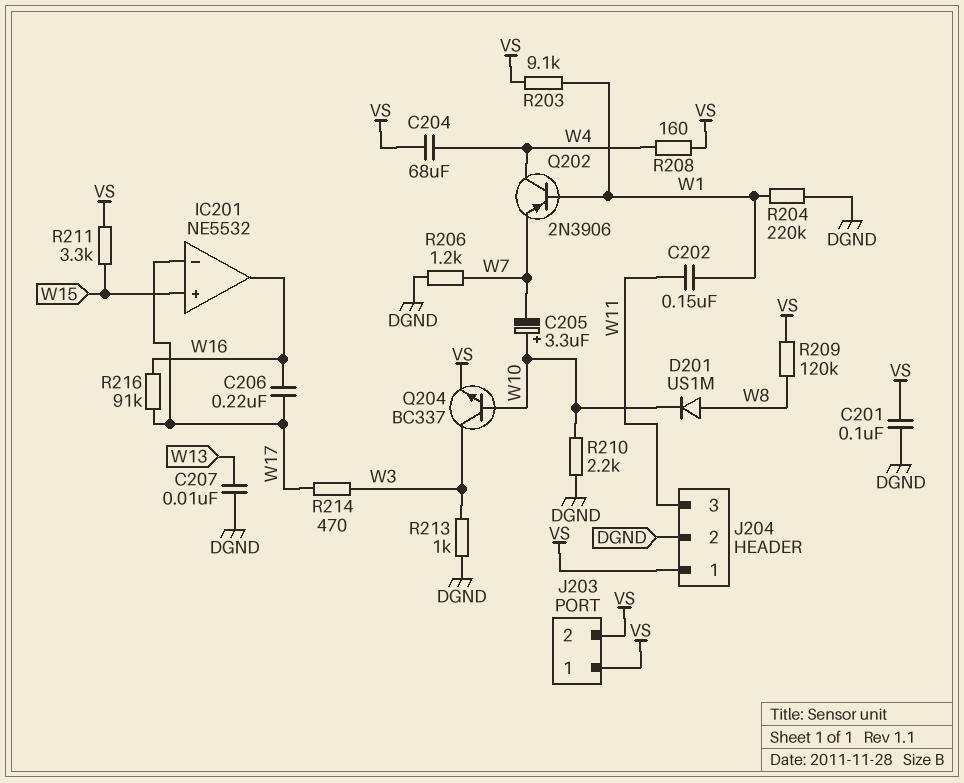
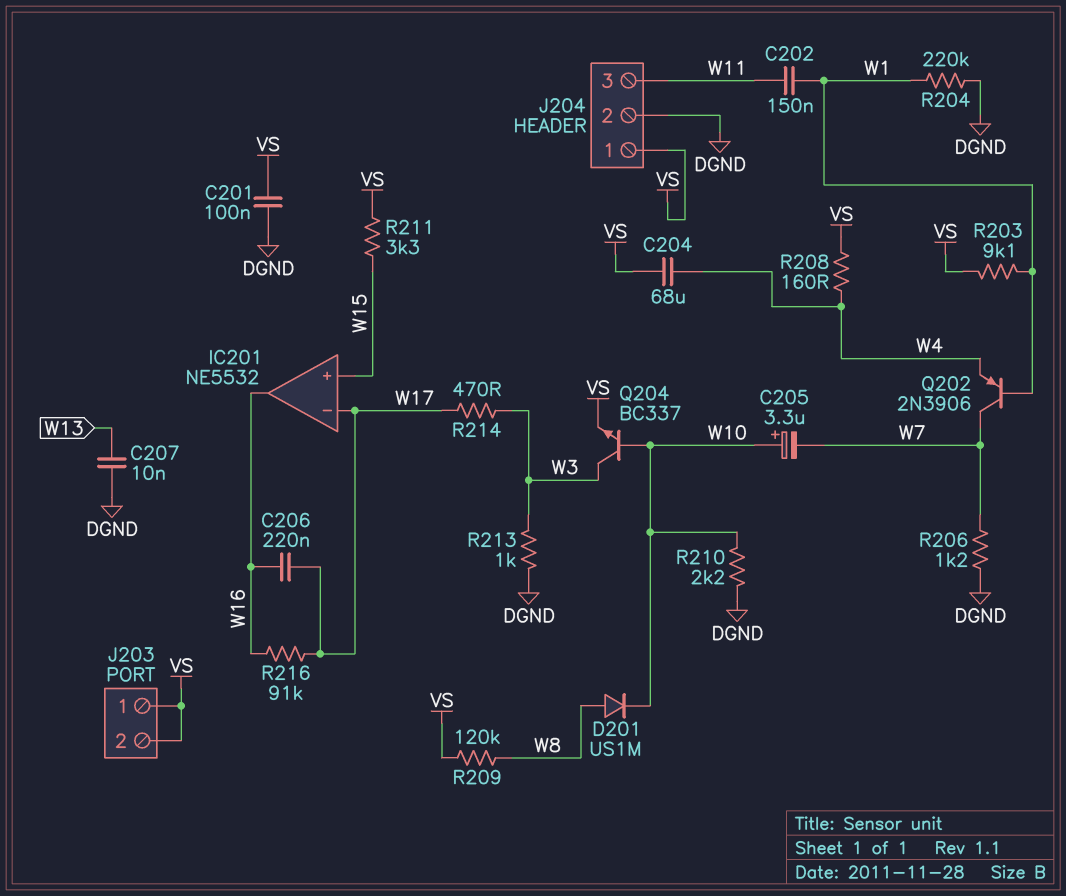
Q202: PNP 2N3906 (B W1, C W4, E W7) -> PNP 2N3906 (B W1, C W7, E W4)

